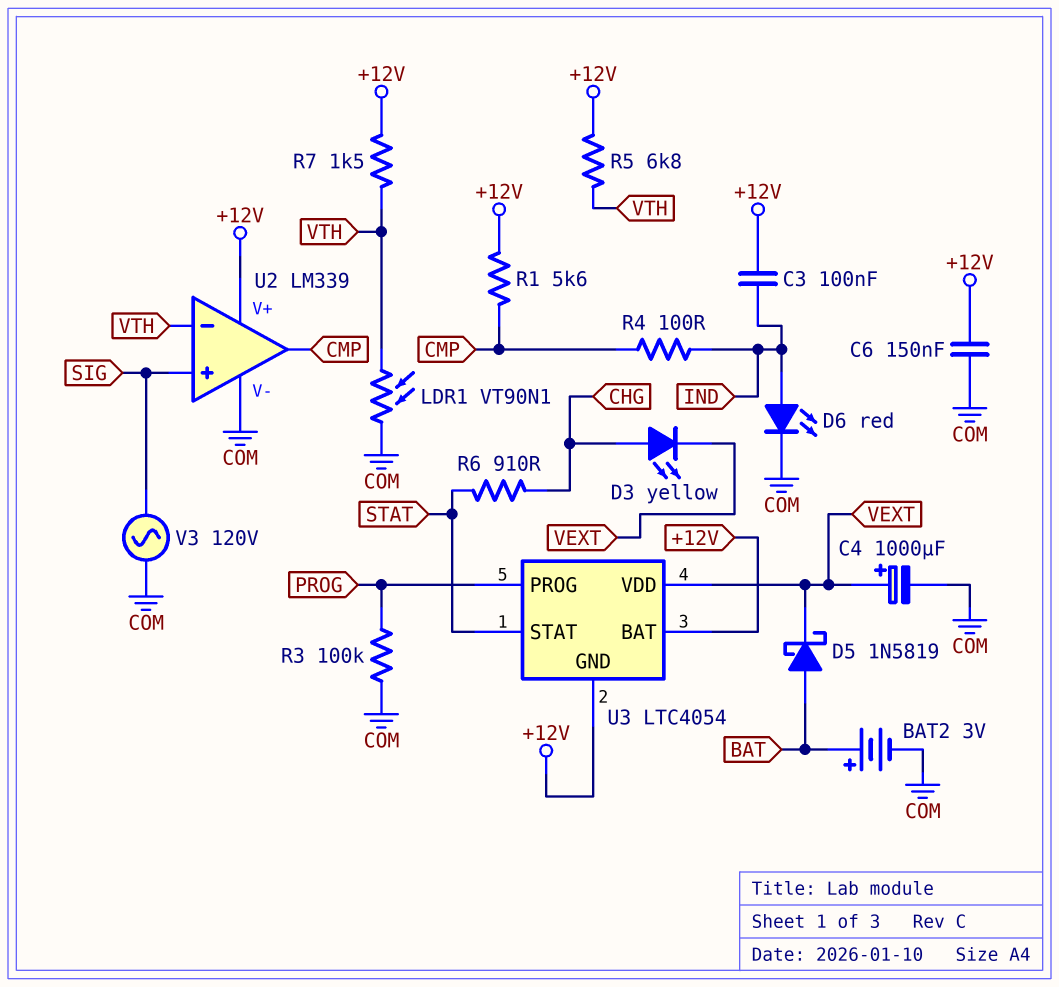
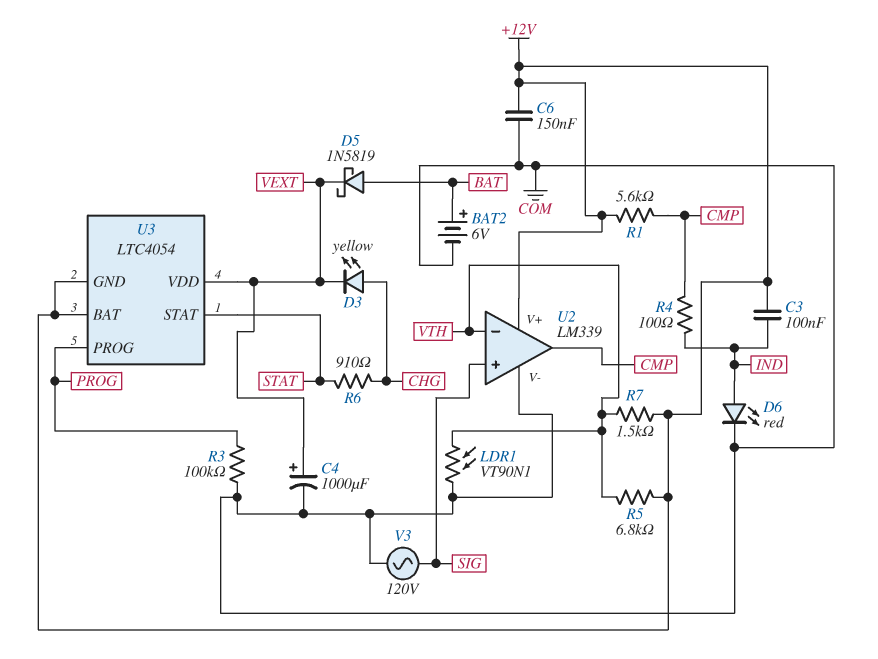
BAT2: 3V (plus BAT, minus COM) -> 6V (plus BAT, minus COM)

